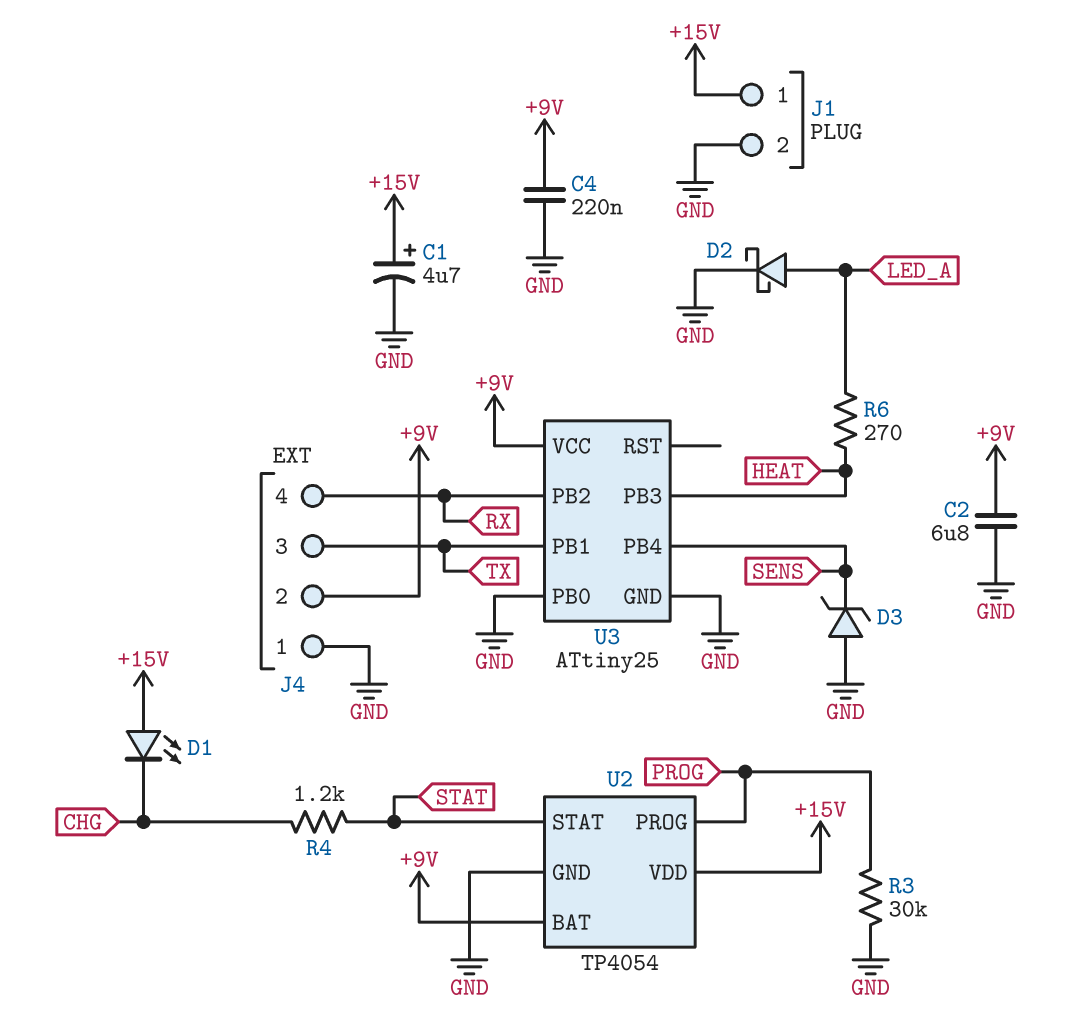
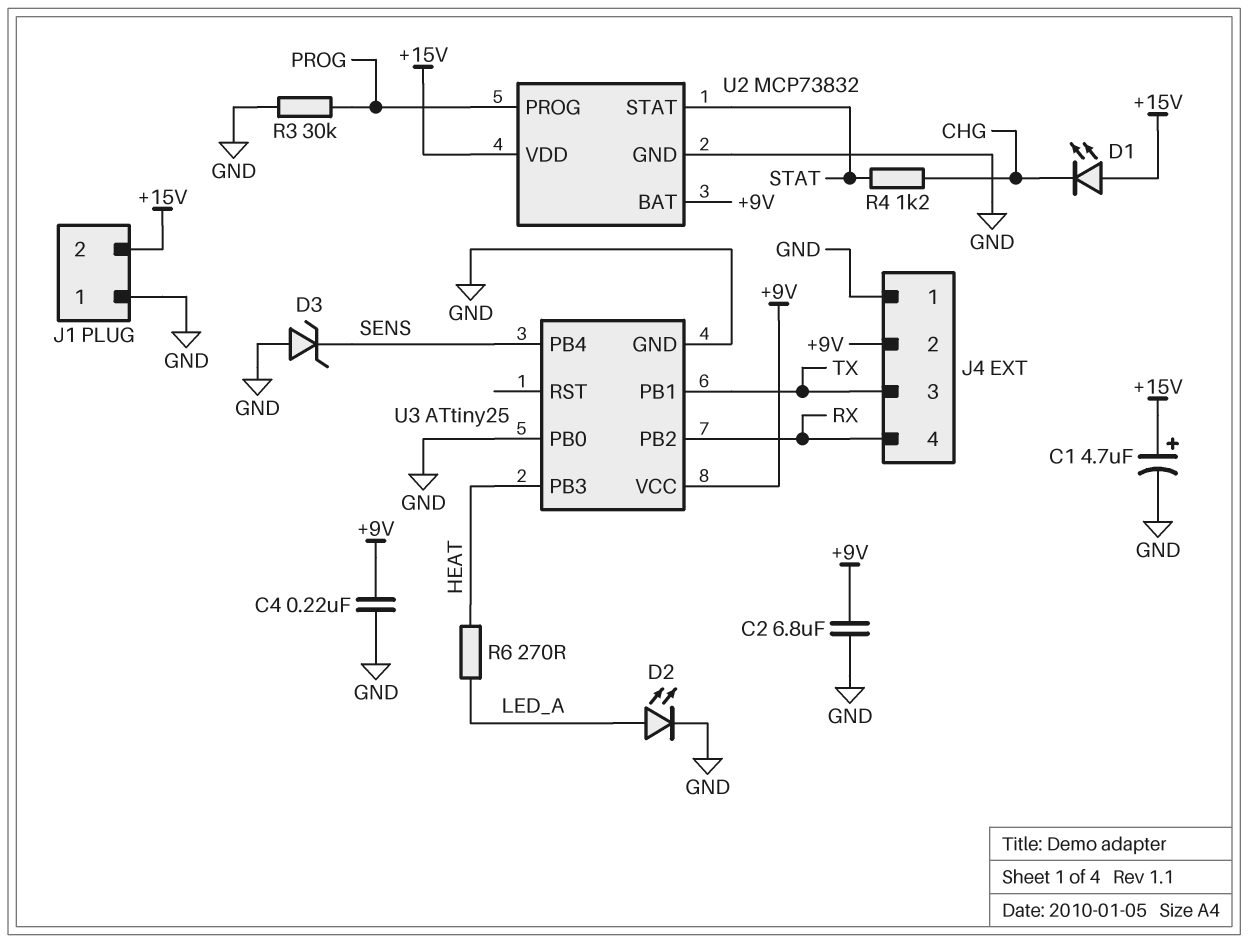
D2: schottky (A LED_A, K GND) -> LED (A LED_A, K GND)
J1 pin 1: +15V -> GND
J1 pin 2: GND -> +15V
U2: TP4054 -> MCP73832

